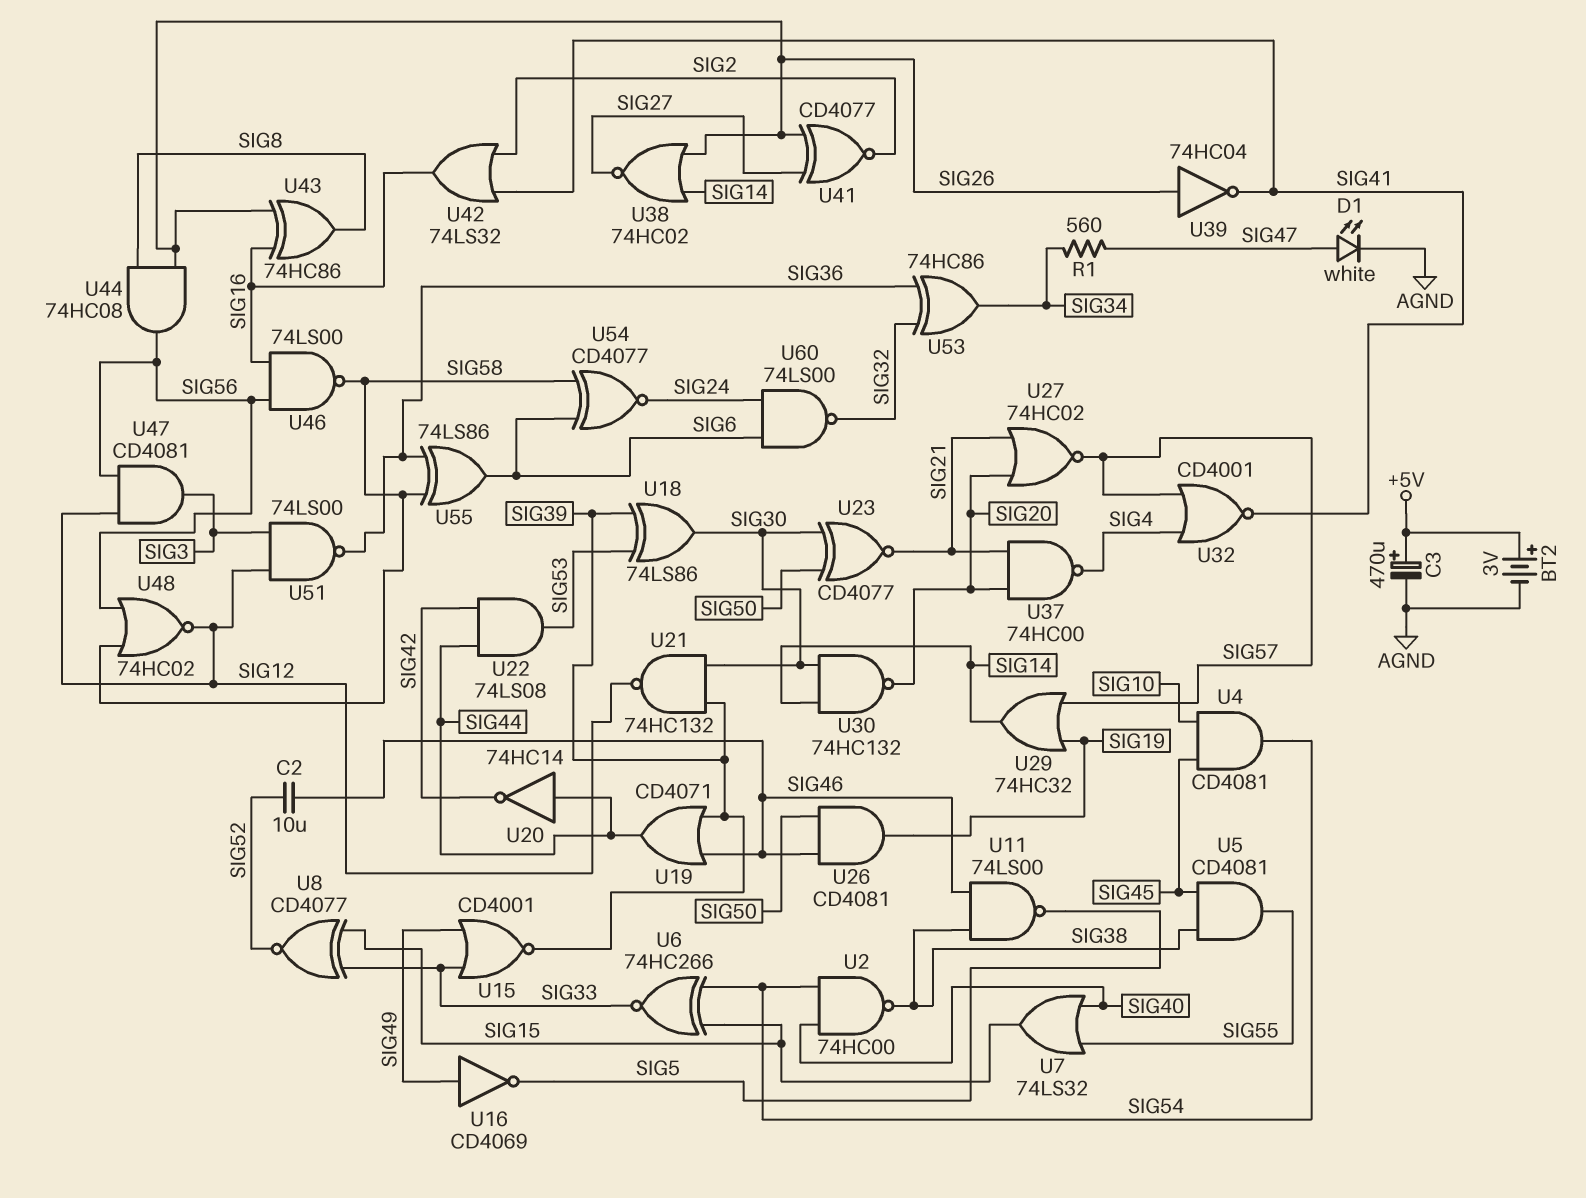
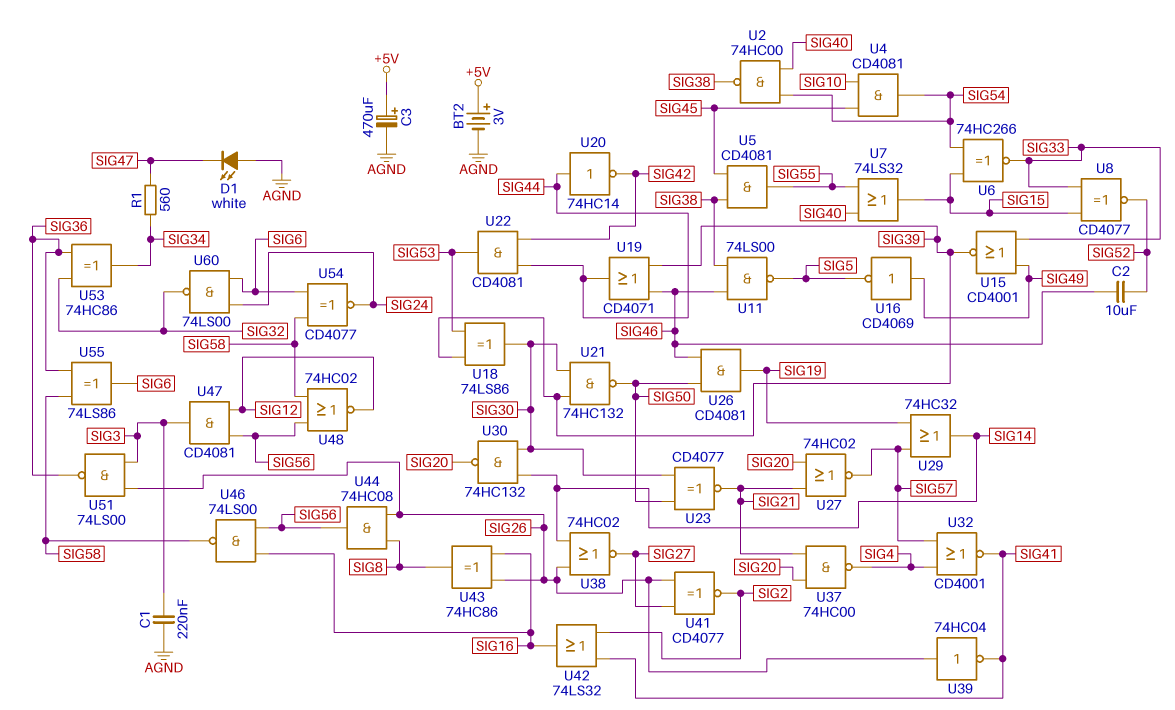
C1: none -> 220nF (AGND, SIG3)
D1: LED white (A SIG47, K AGND) -> LED white (A AGND, K SIG47)
U21: NAND 74HC132 (in SIG30, in SIG39, out SIG12) -> NAND 74HC132 (in SIG30, in SIG39, out SIG50)
U22: AND 74LS08 (in SIG42, in SIG44, out SIG53) -> AND CD4081 (in SIG42, in SIG44, out SIG53)
U51: NAND 74LS00 (in SIG3, in SIG12, out SIG36) -> NAND 74LS00 (in SIG3, in SIG26, out SIG36)

